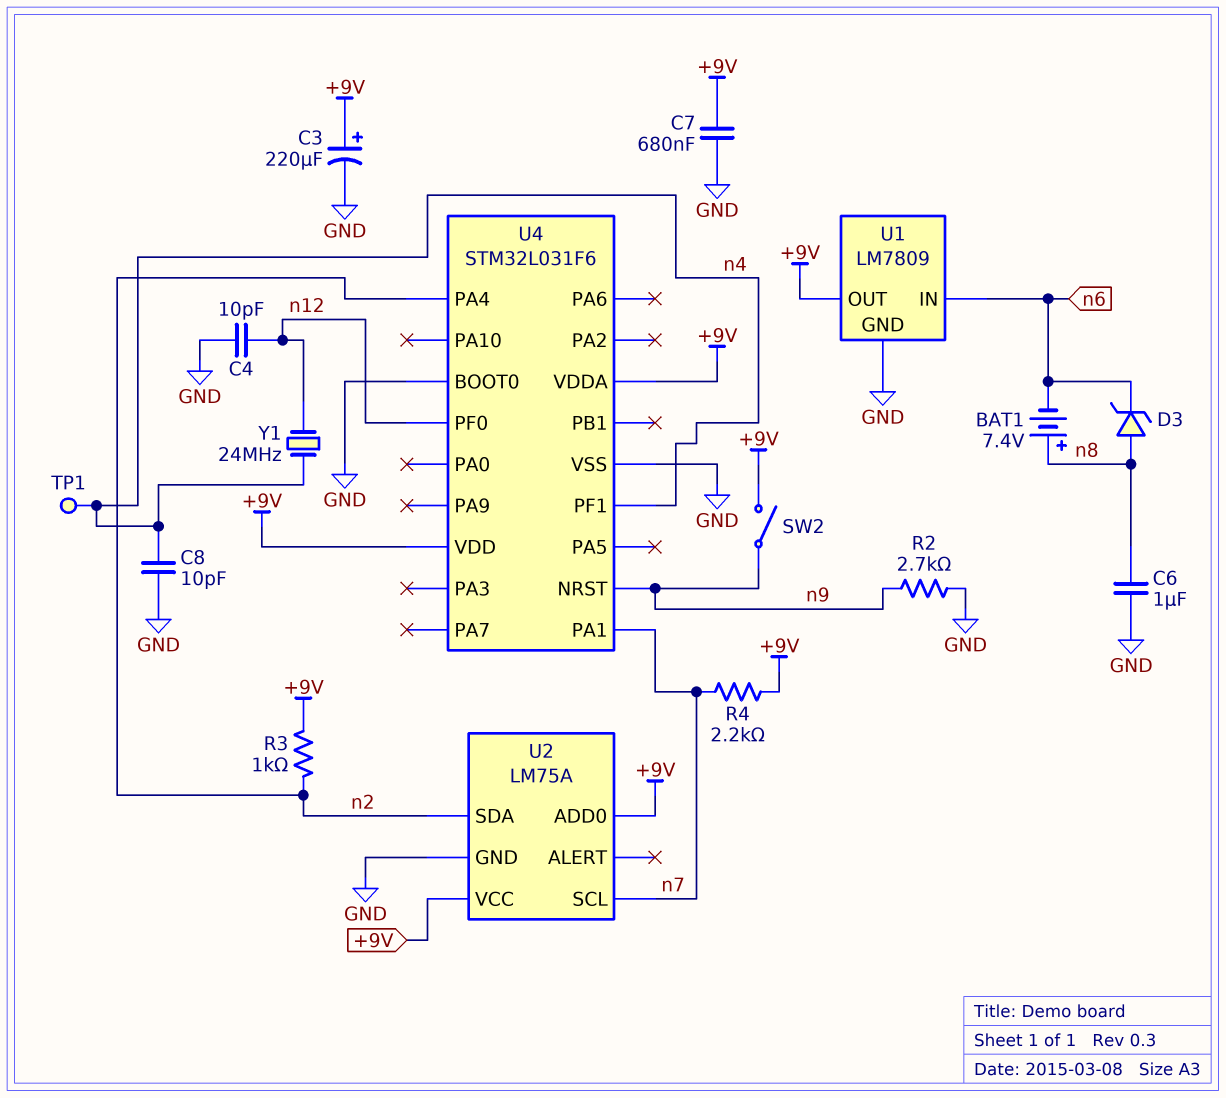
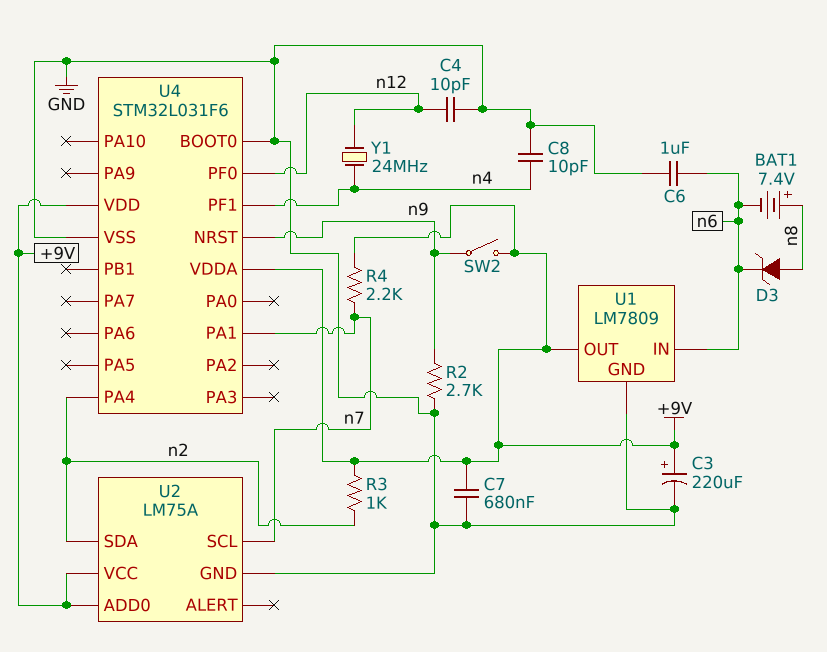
C6: 1uF (GND, n8) -> 1uF (GND, n6)
TP1: test point (n4) -> none

